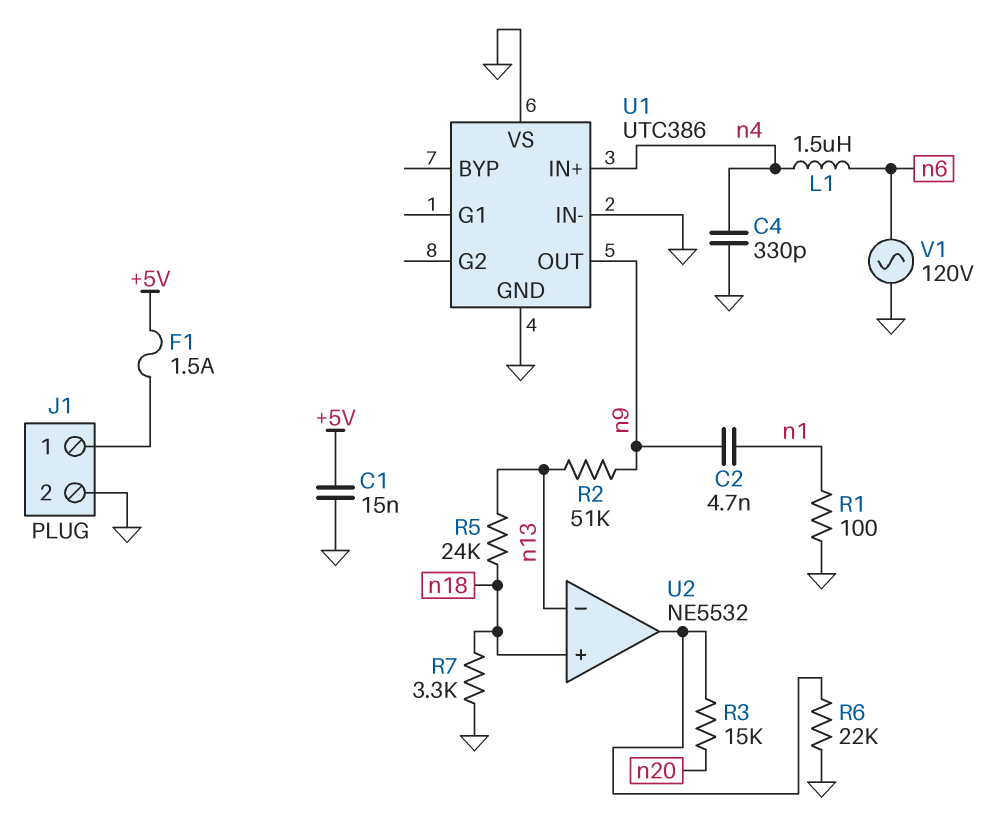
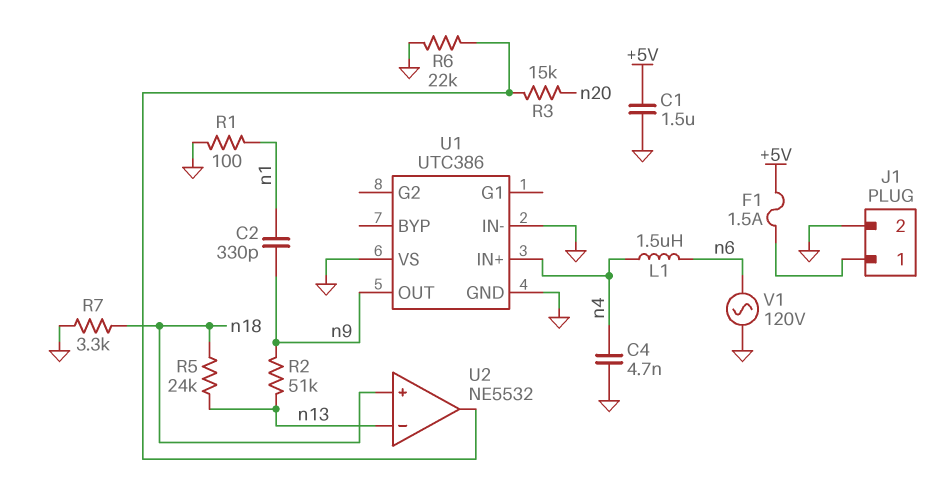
C1: 15nF (+5V, GND) -> 1.5uF (+5V, GND)
C2: 4.7nF (n1, n9) -> 330pF (n1, n9)
C4: 330pF (GND, n4) -> 4.7nF (GND, n4)

